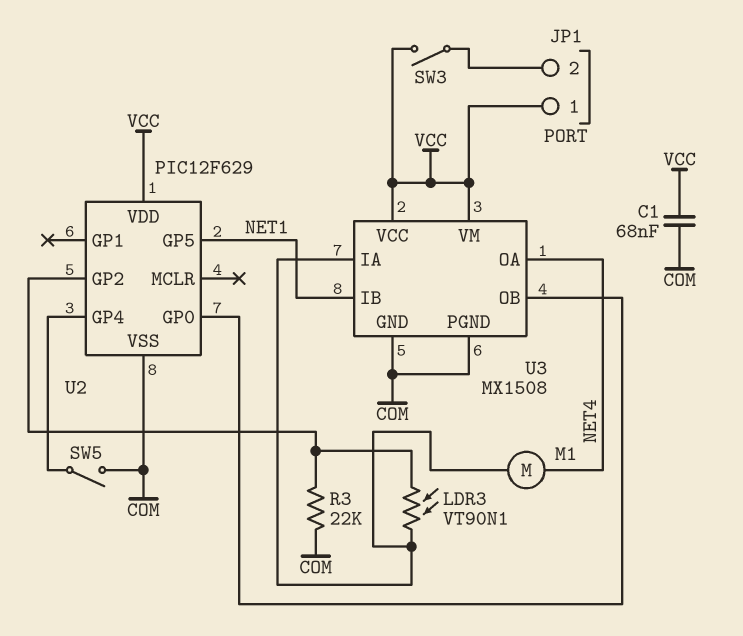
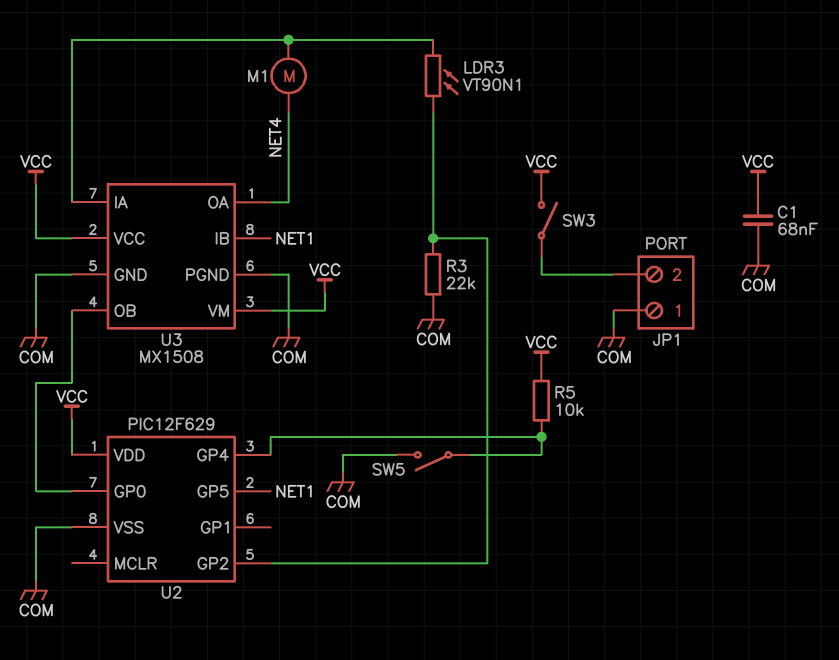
JP1 pin 1: VCC -> COM
R5: none -> 10k (U2/GP4, VCC)

